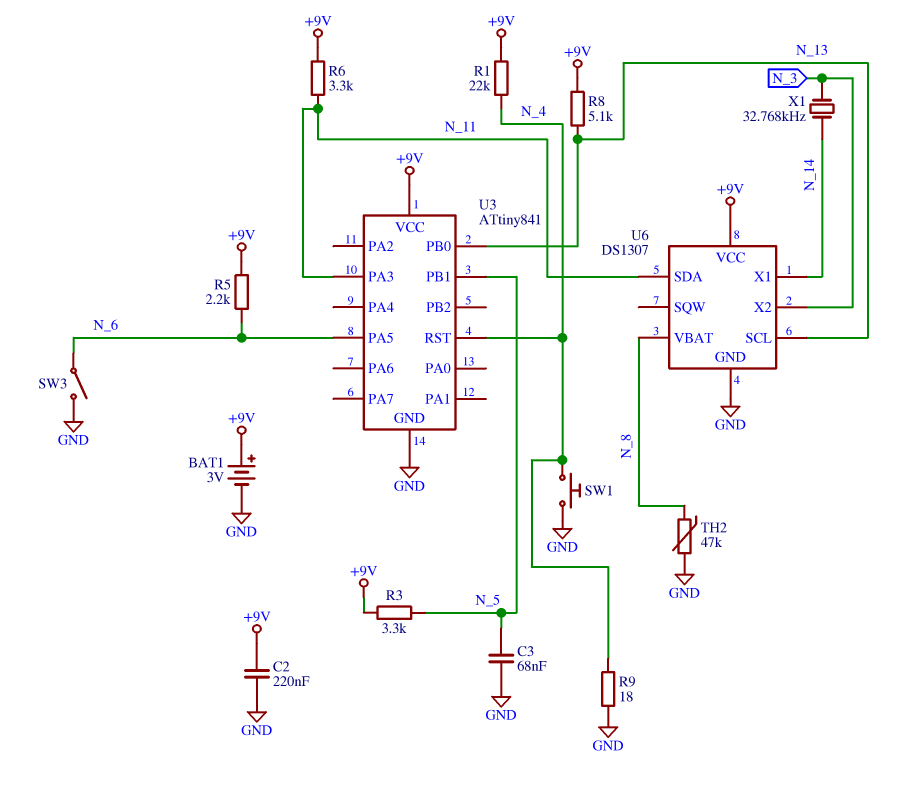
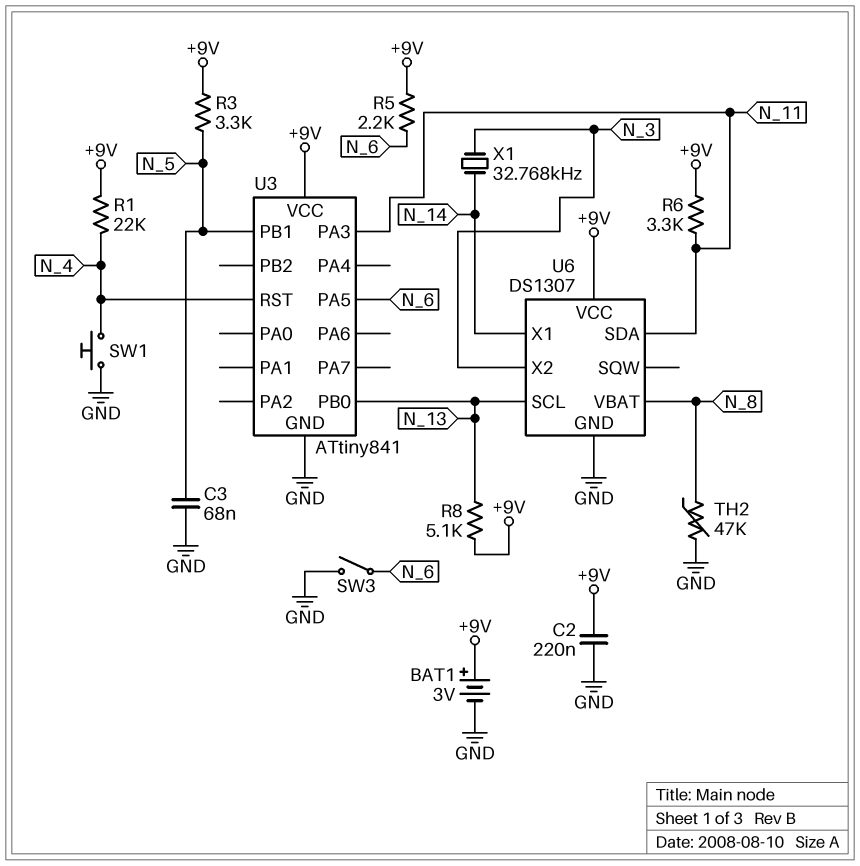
R9: 18 (GND, N_4) -> none

